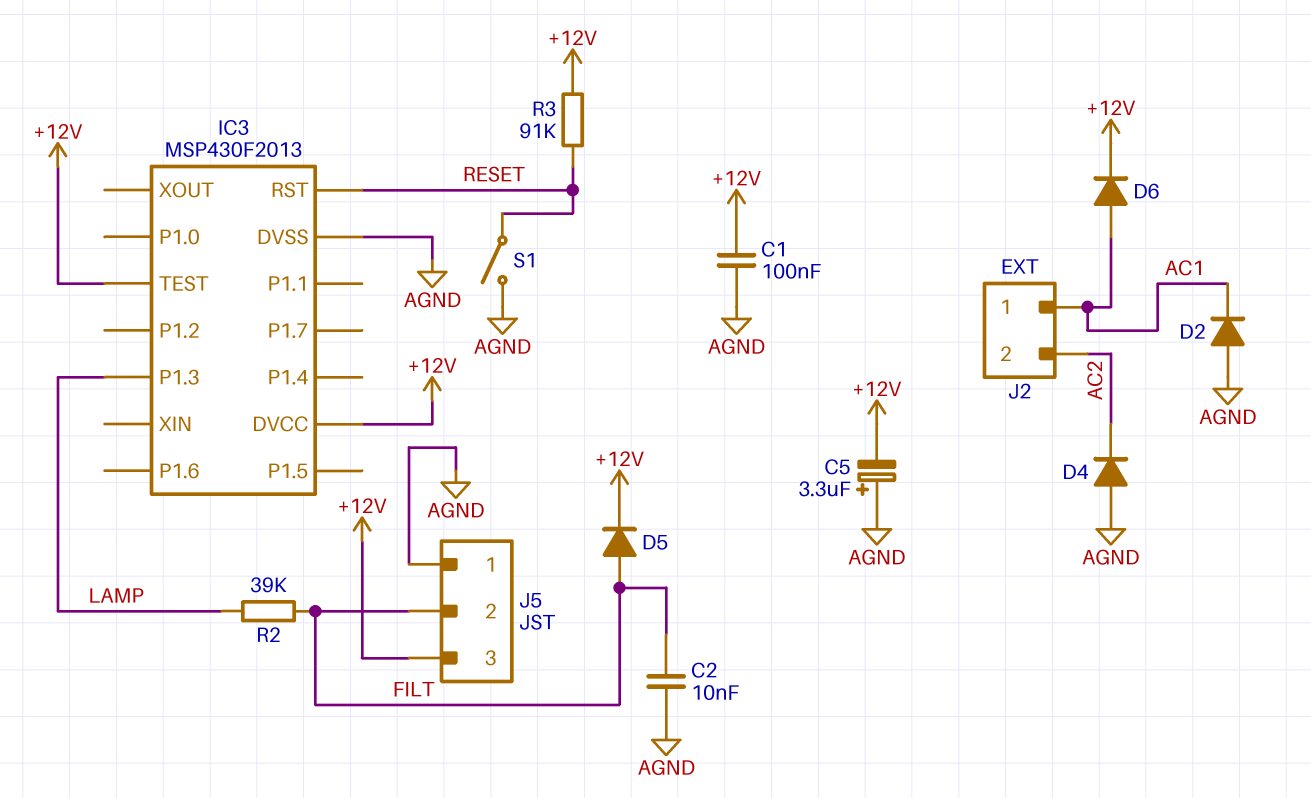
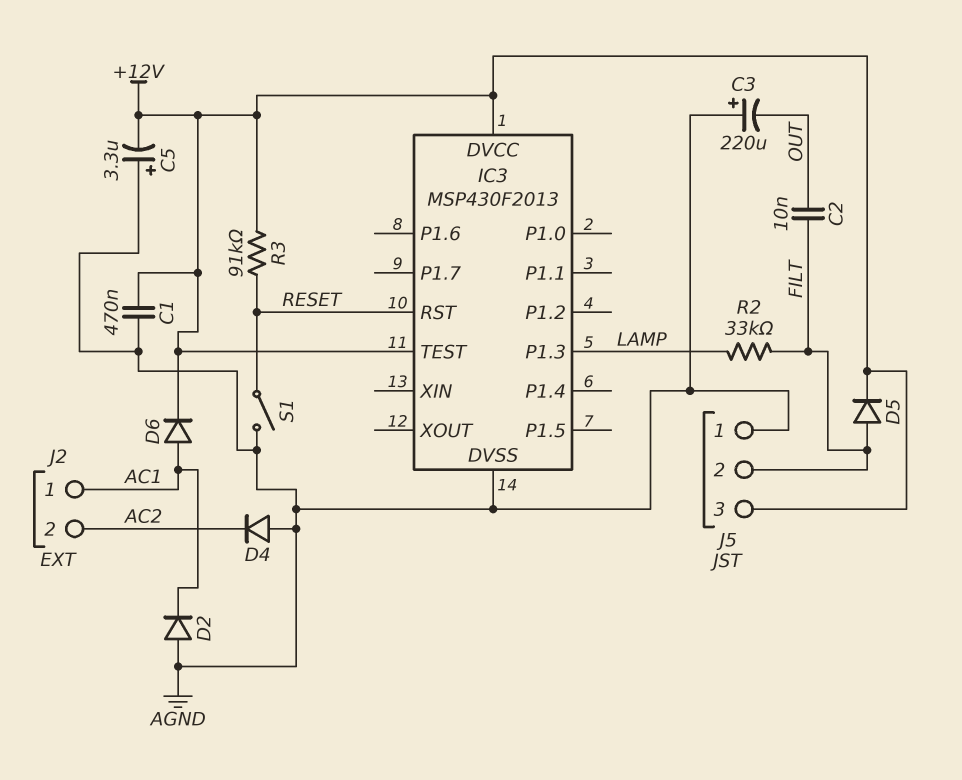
C1: 100nF (+12V, AGND) -> 470nF (+12V, AGND)
C2: 10nF (AGND, FILT) -> 10nF (FILT, OUT)
C3: none -> 220uF (plus AGND, minus OUT)
R2: 39k (FILT, LAMP) -> 33k (FILT, LAMP)

